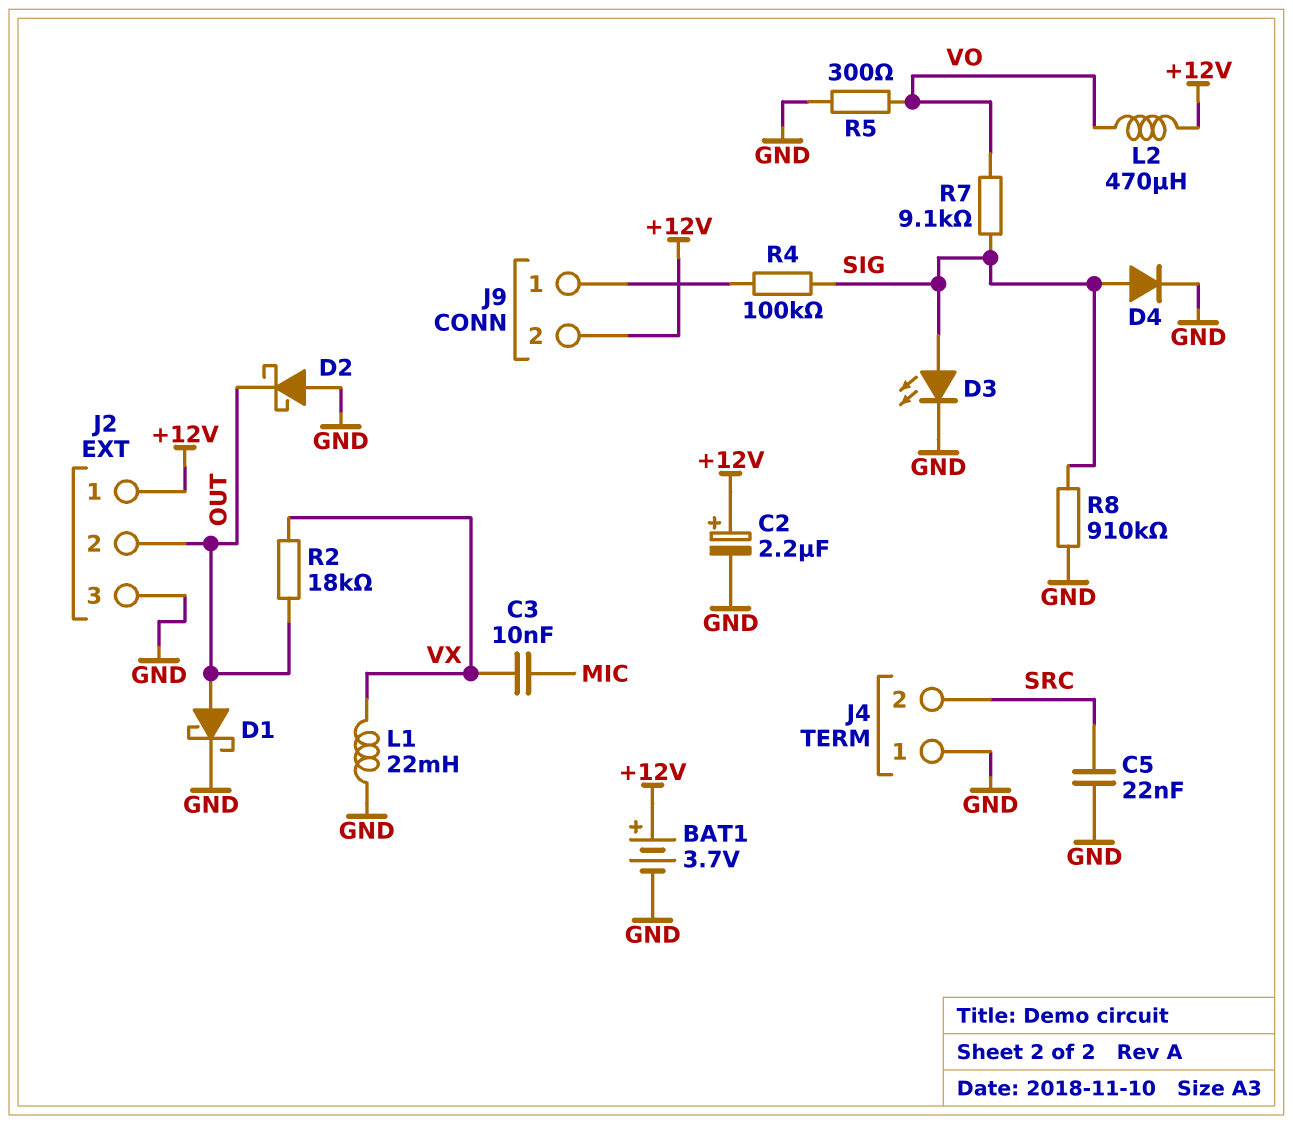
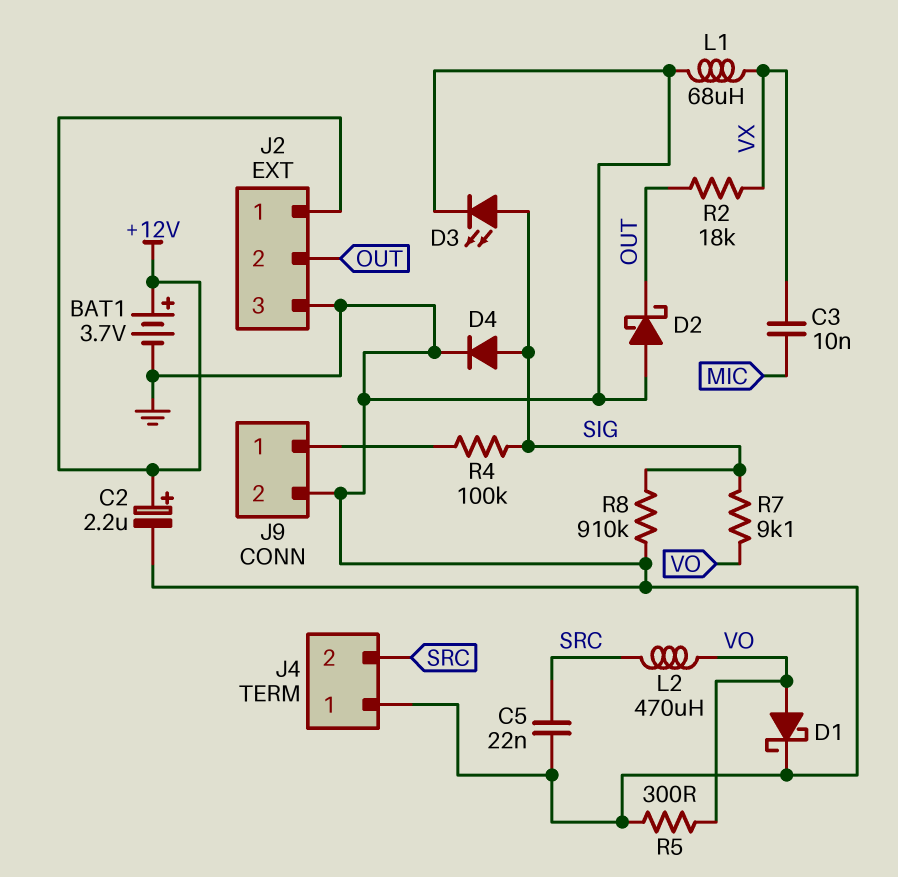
D1: schottky (A OUT, K GND) -> schottky (A VO, K GND)
J9 pin 2: +12V -> GND
L1: 22mH (GND, VX) -> 68uH (GND, VX)
L2: 470uH (+12V, VO) -> 470uH (SRC, VO)

